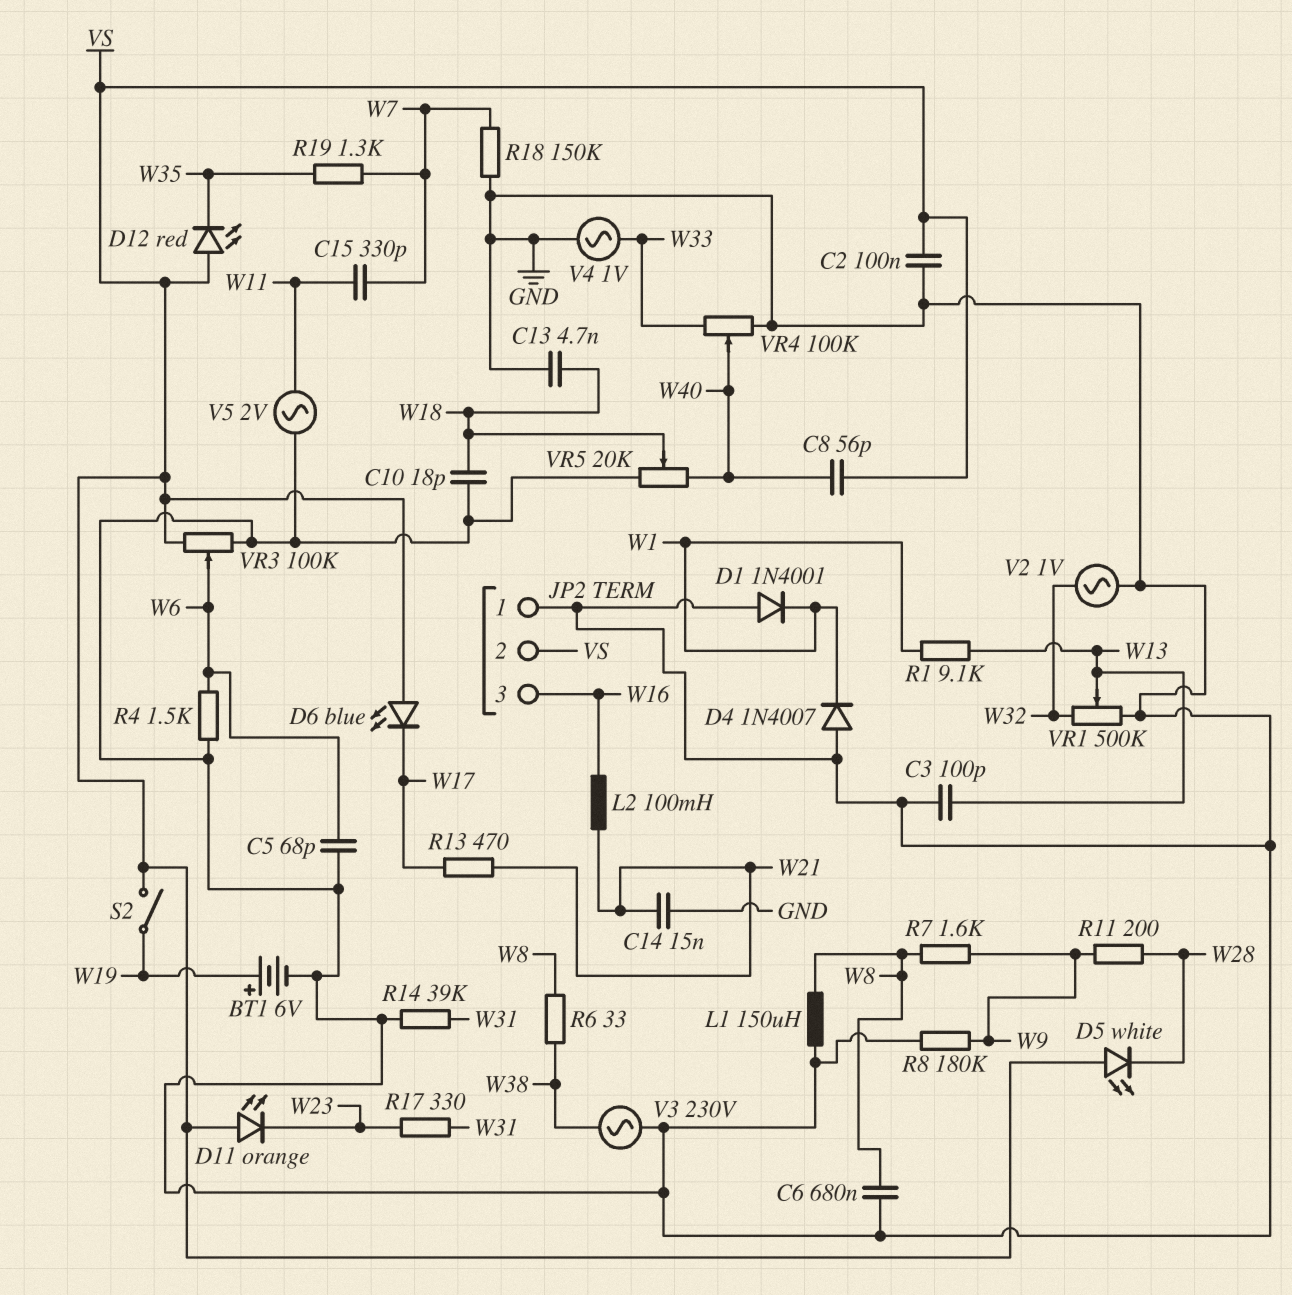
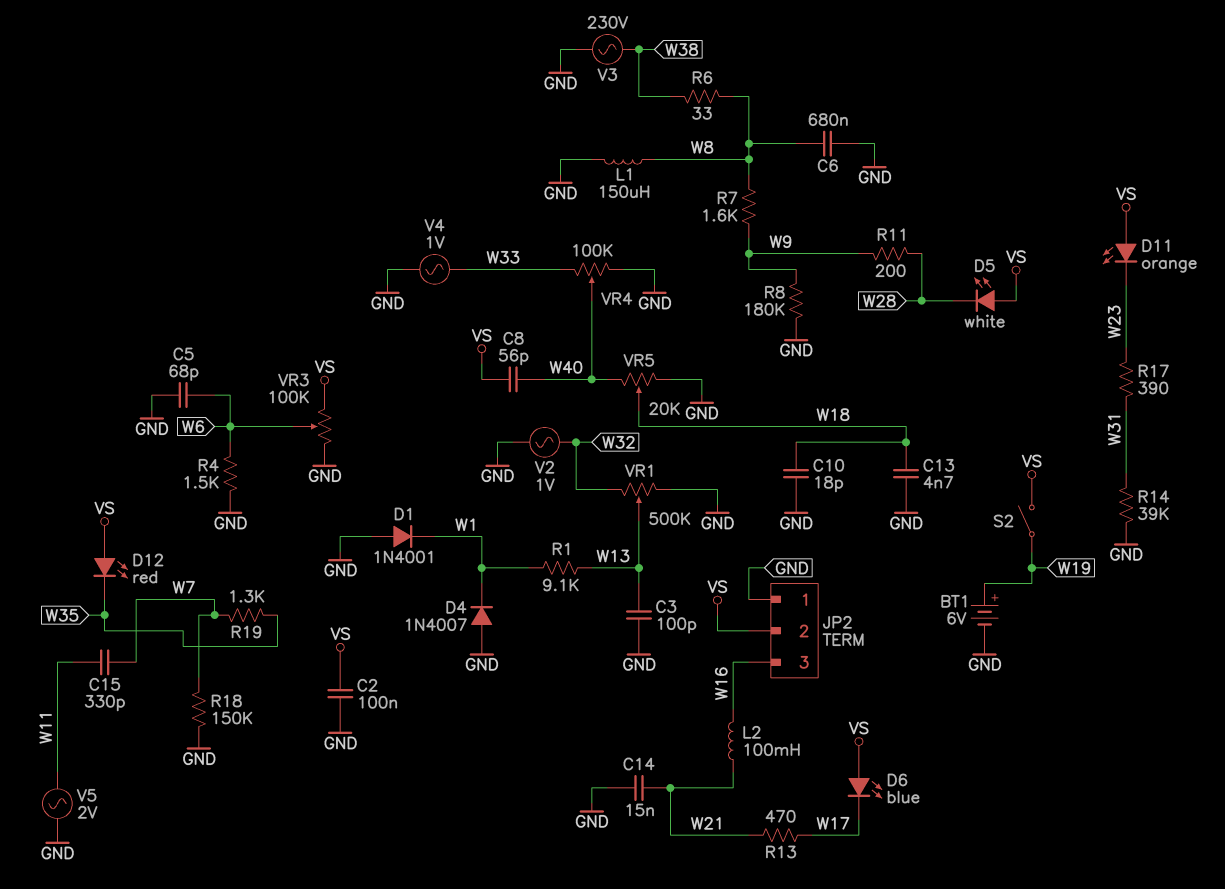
R17: 330 (W23, W31) -> 390 (W23, W31)

